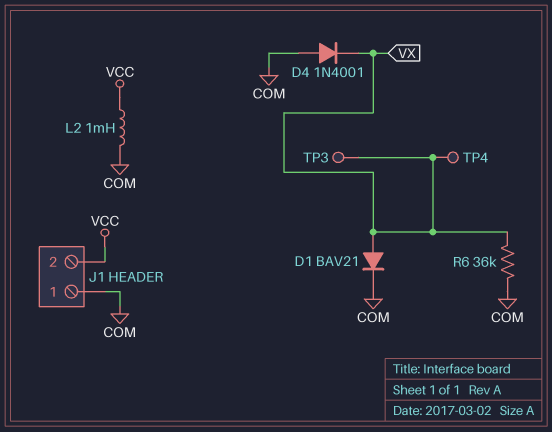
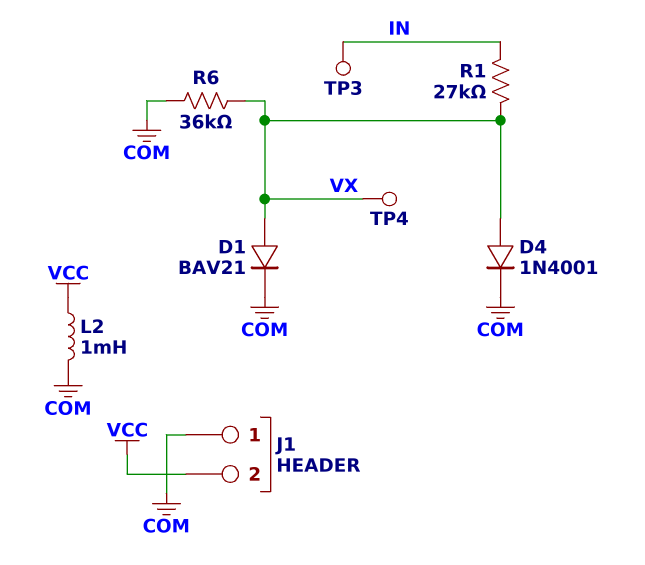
D4: diode 1N4001 (A COM, K VX) -> diode 1N4001 (A VX, K COM)
R1: none -> 27k (IN, VX)
TP3: test point (VX) -> test point (IN)

